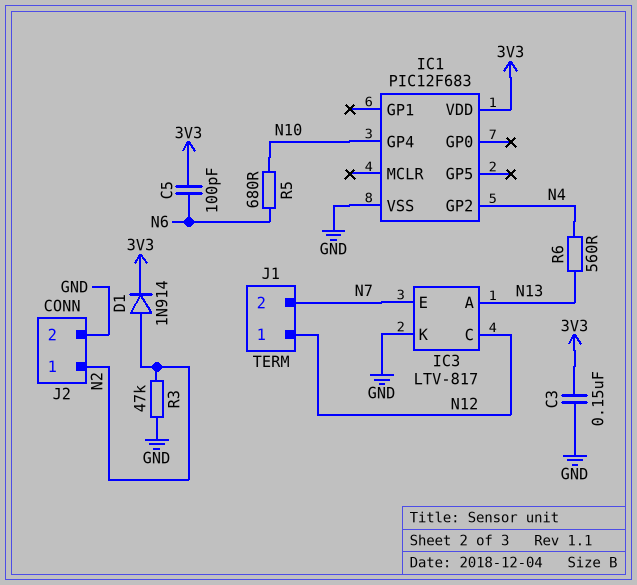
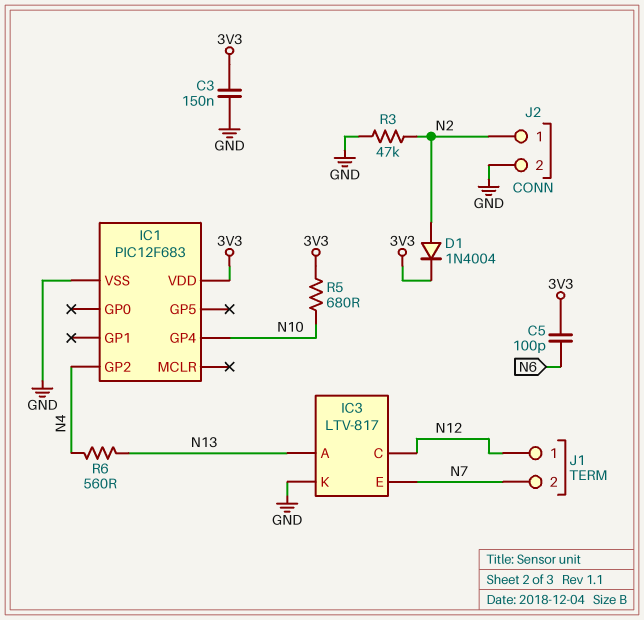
D1: diode 1N914 (A N2, K 3V3) -> diode 1N4004 (A N2, K 3V3)
R5: 680 (N6, N10) -> 680 (3V3, N10)

